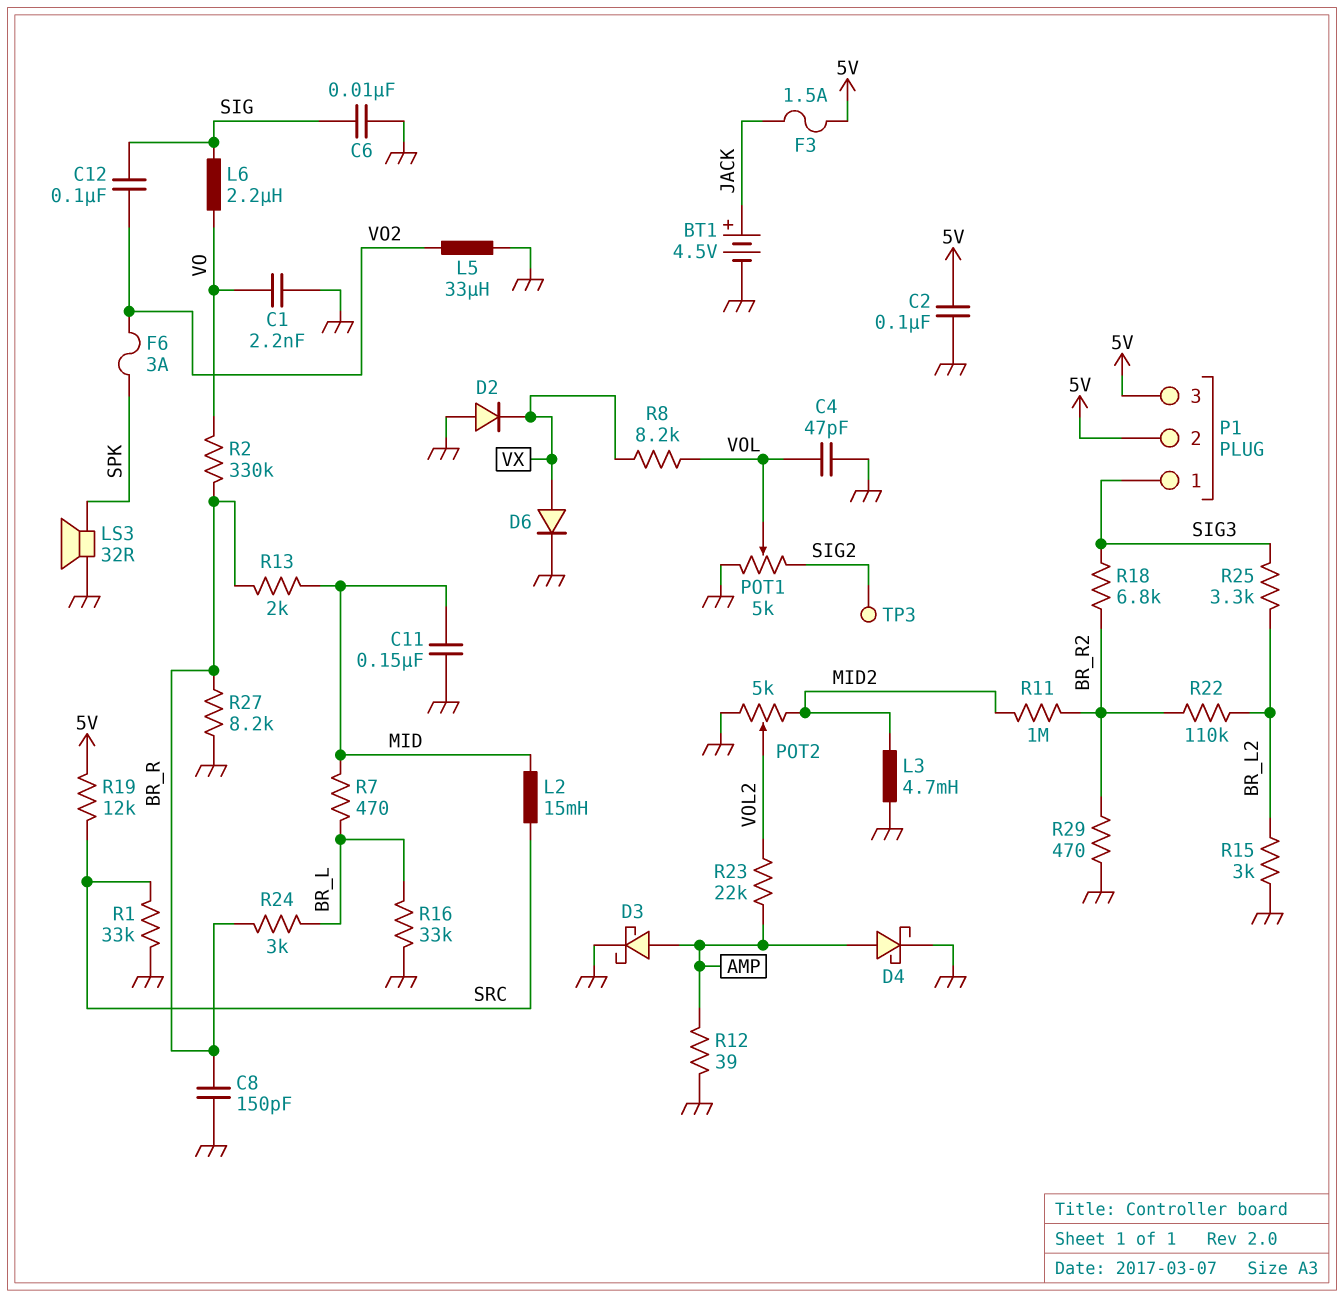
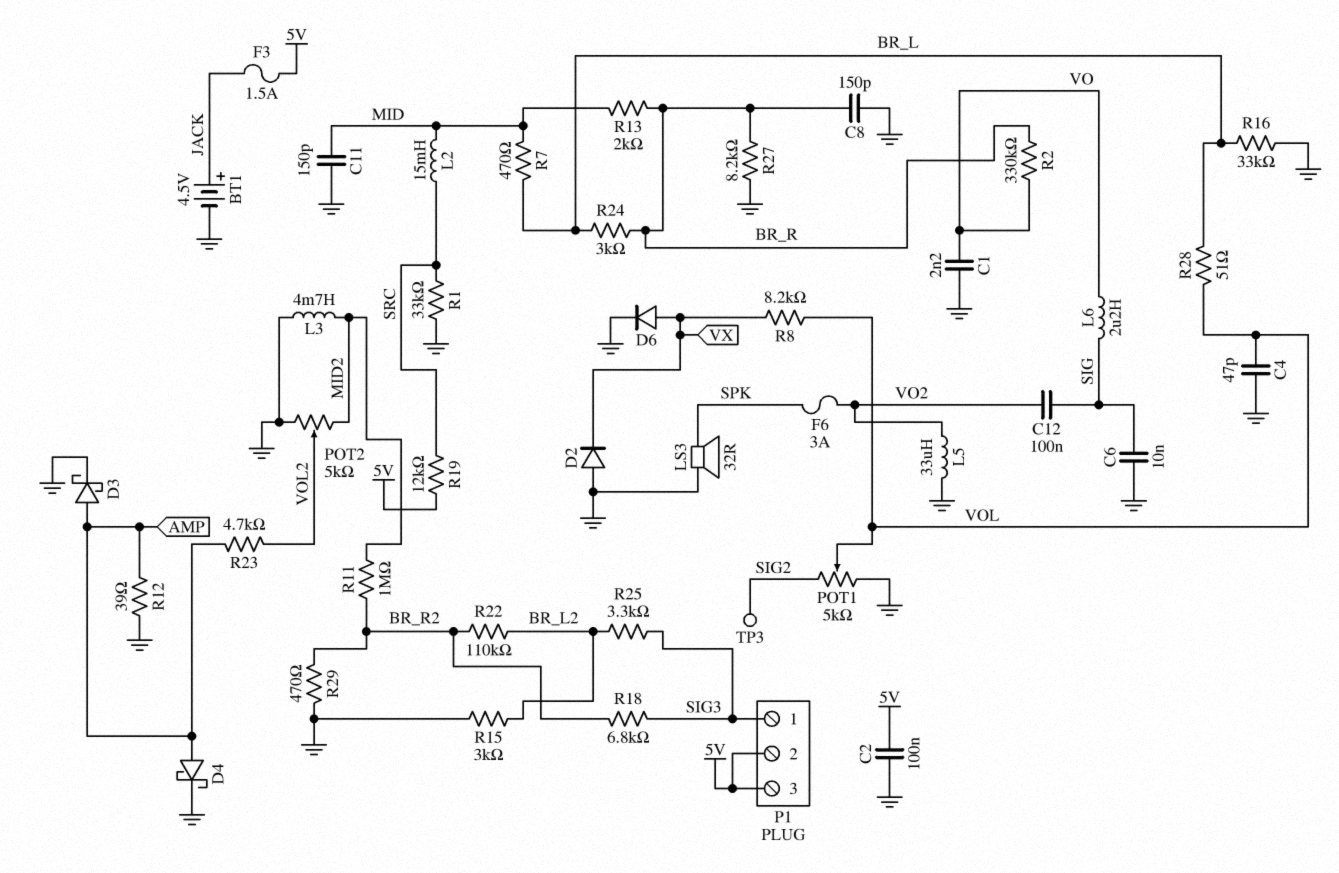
C11: 150nF (GND, MID) -> 150pF (GND, MID)
R23: 22k (AMP, VOL2) -> 4.7k (AMP, VOL2)
R28: none -> 51 (BR_L, VOL)

